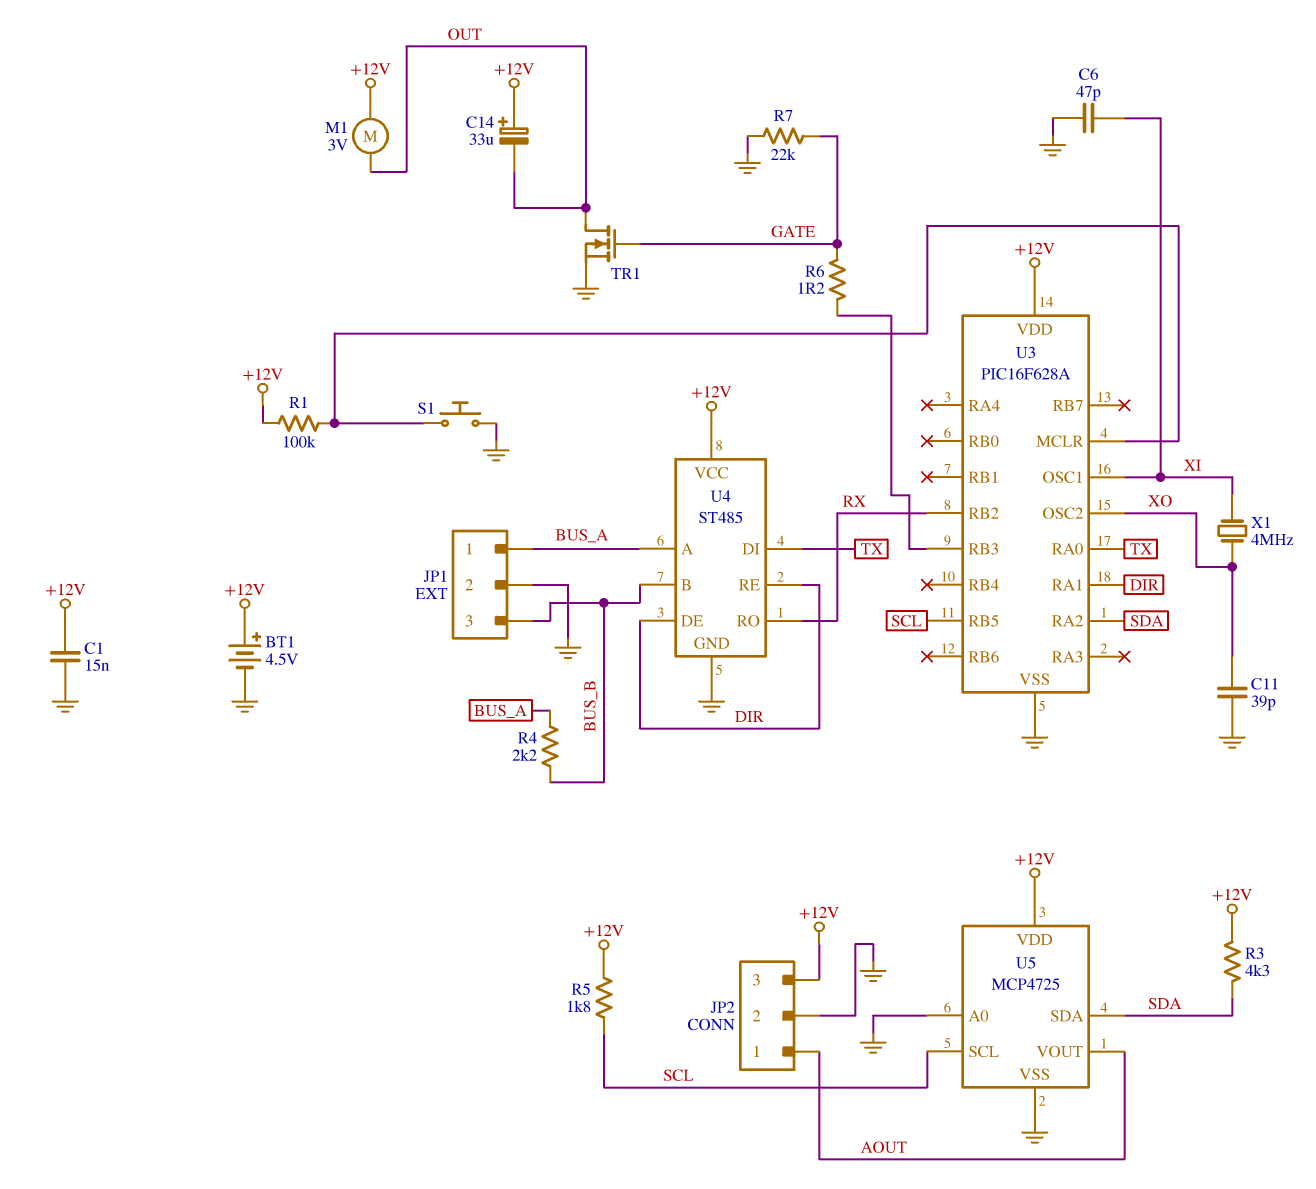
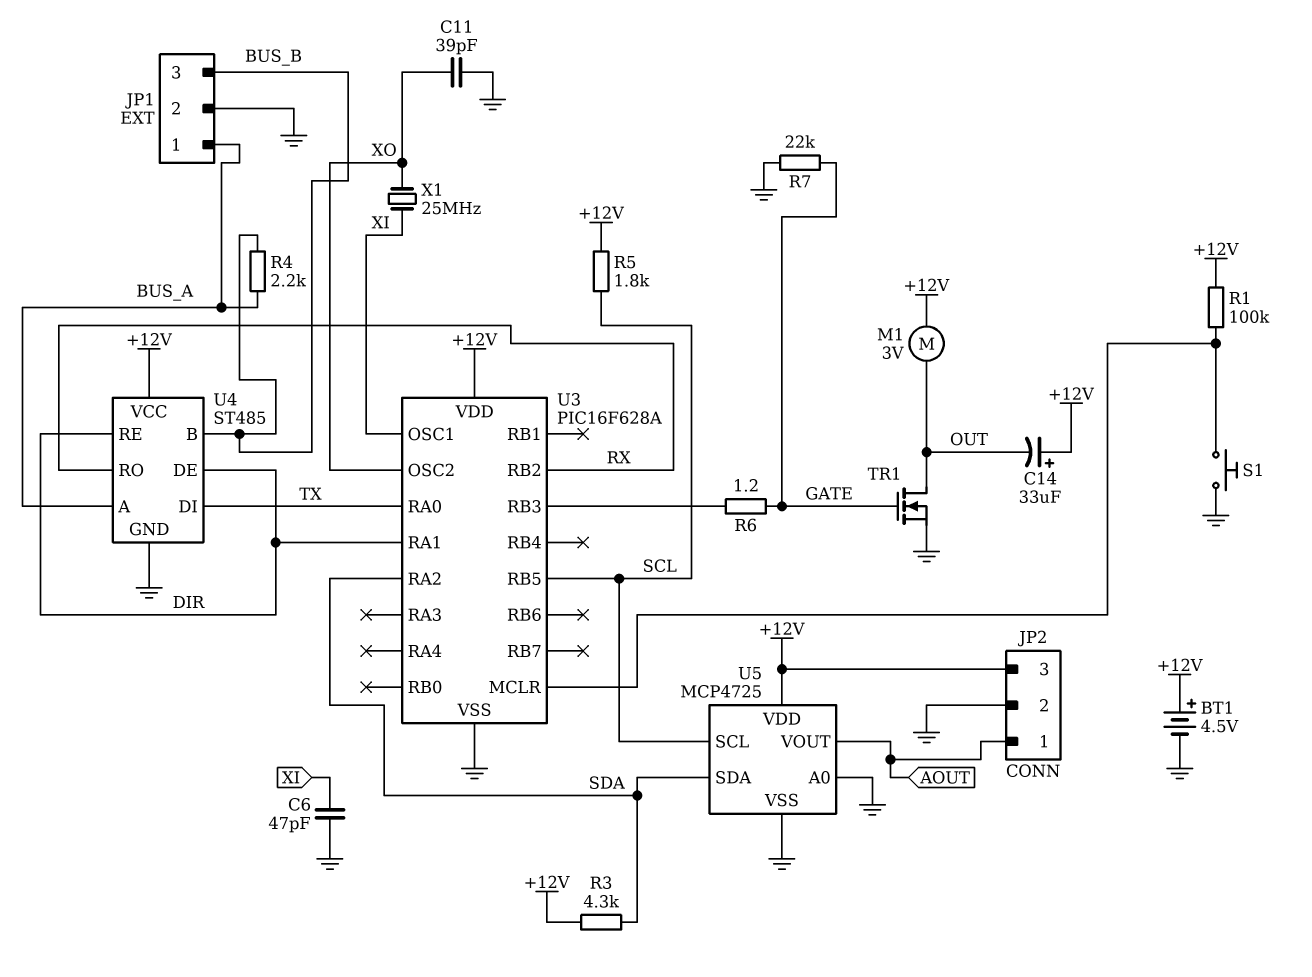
C1: 15nF (+12V, GND) -> none
X1: 4MHz (XI, XO) -> 25MHz (XI, XO)

